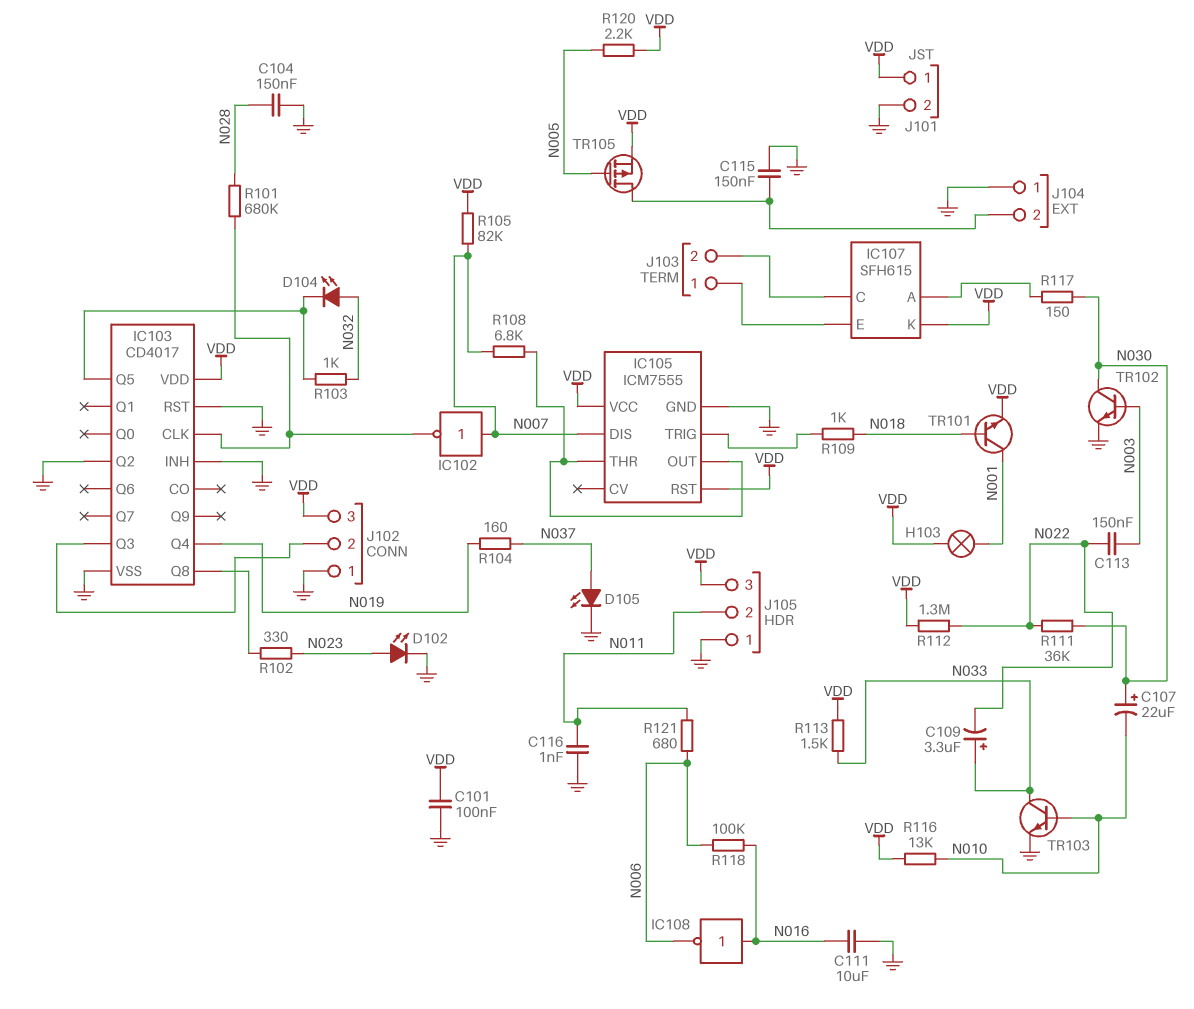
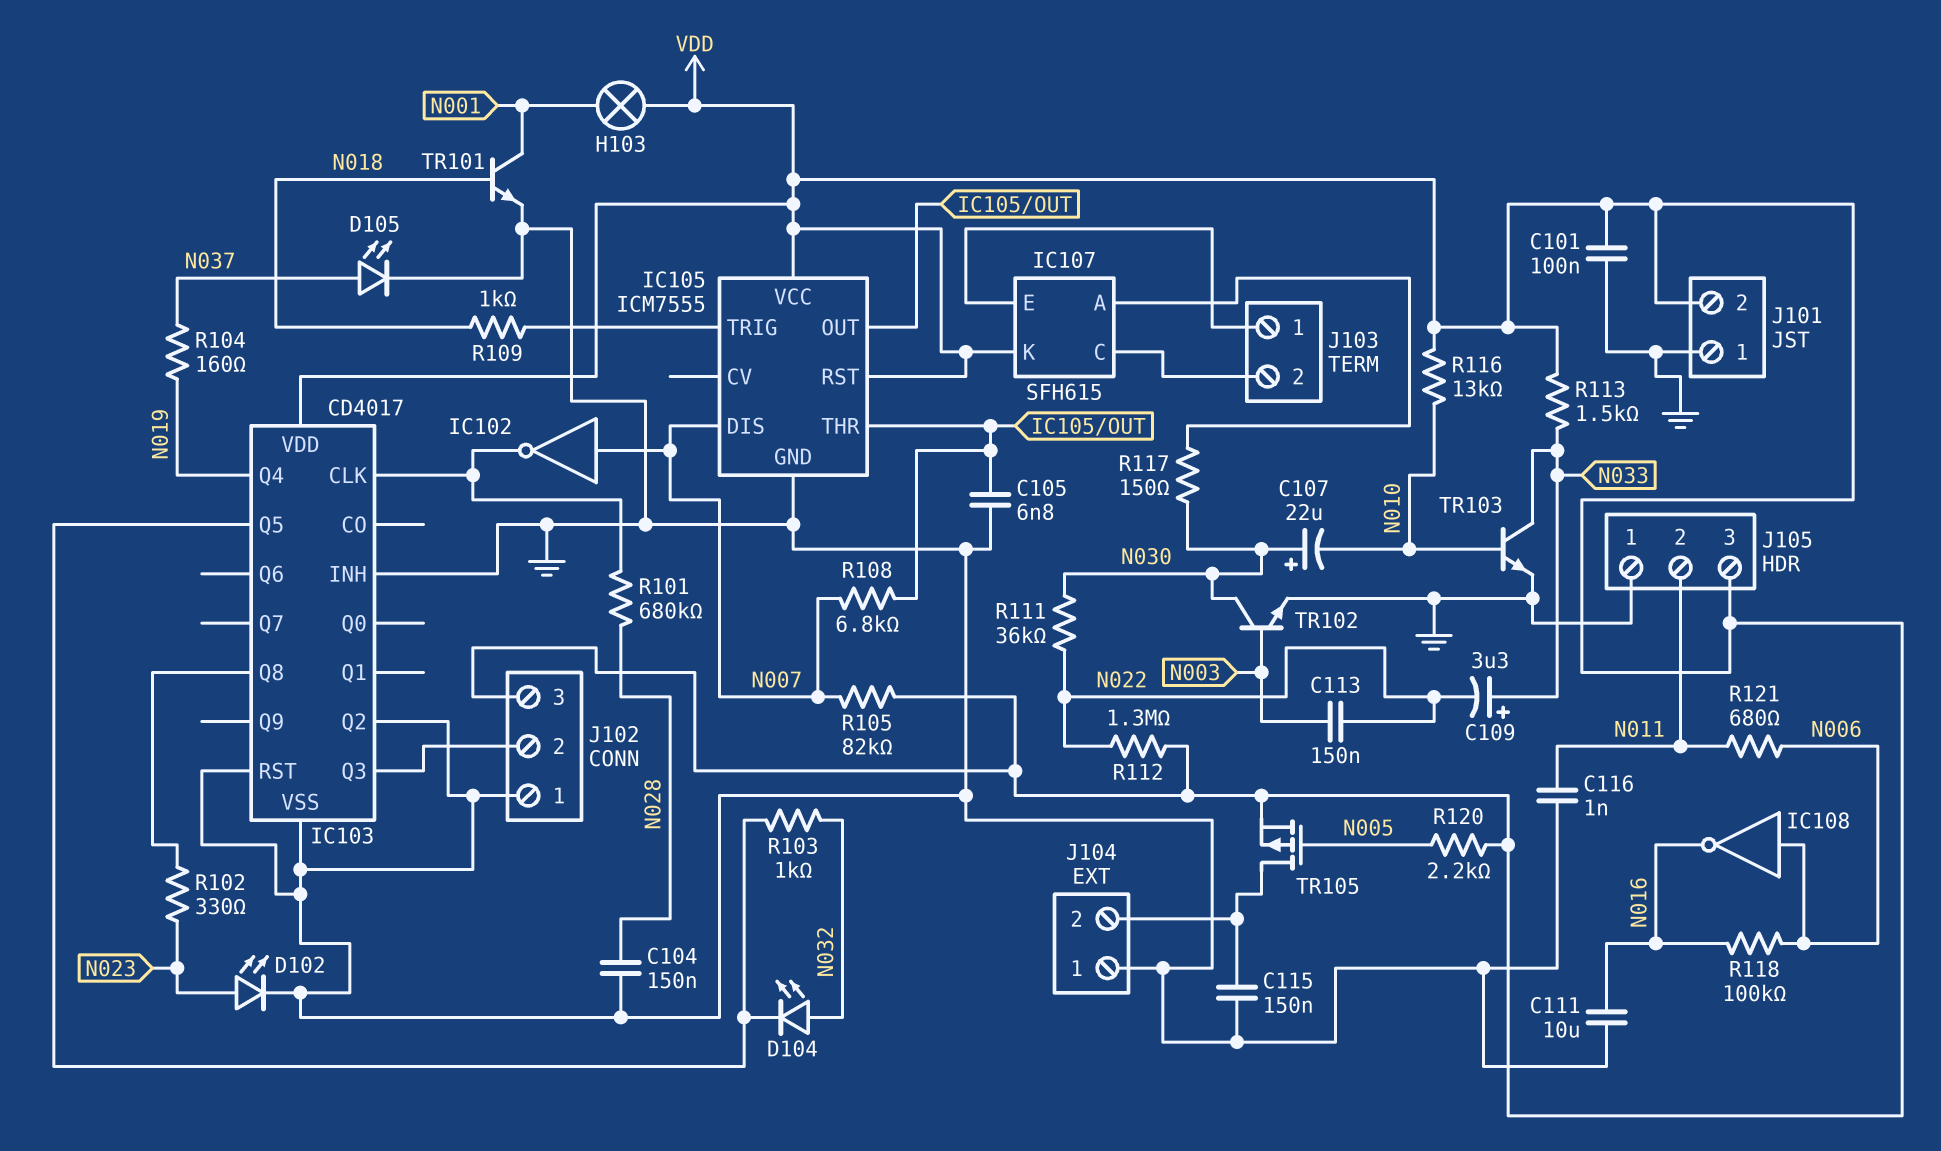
C105: none -> 6.8nF (GND, IC105/OUT)
IC108: NOT (in N016, out N006) -> NOT (in N006, out N016)
J101 pin 1: VDD -> GND
J101 pin 2: GND -> VDD
TR101: NPN (B N018, C N001, E VDD) -> NPN (B N018, C N001, E GND)

